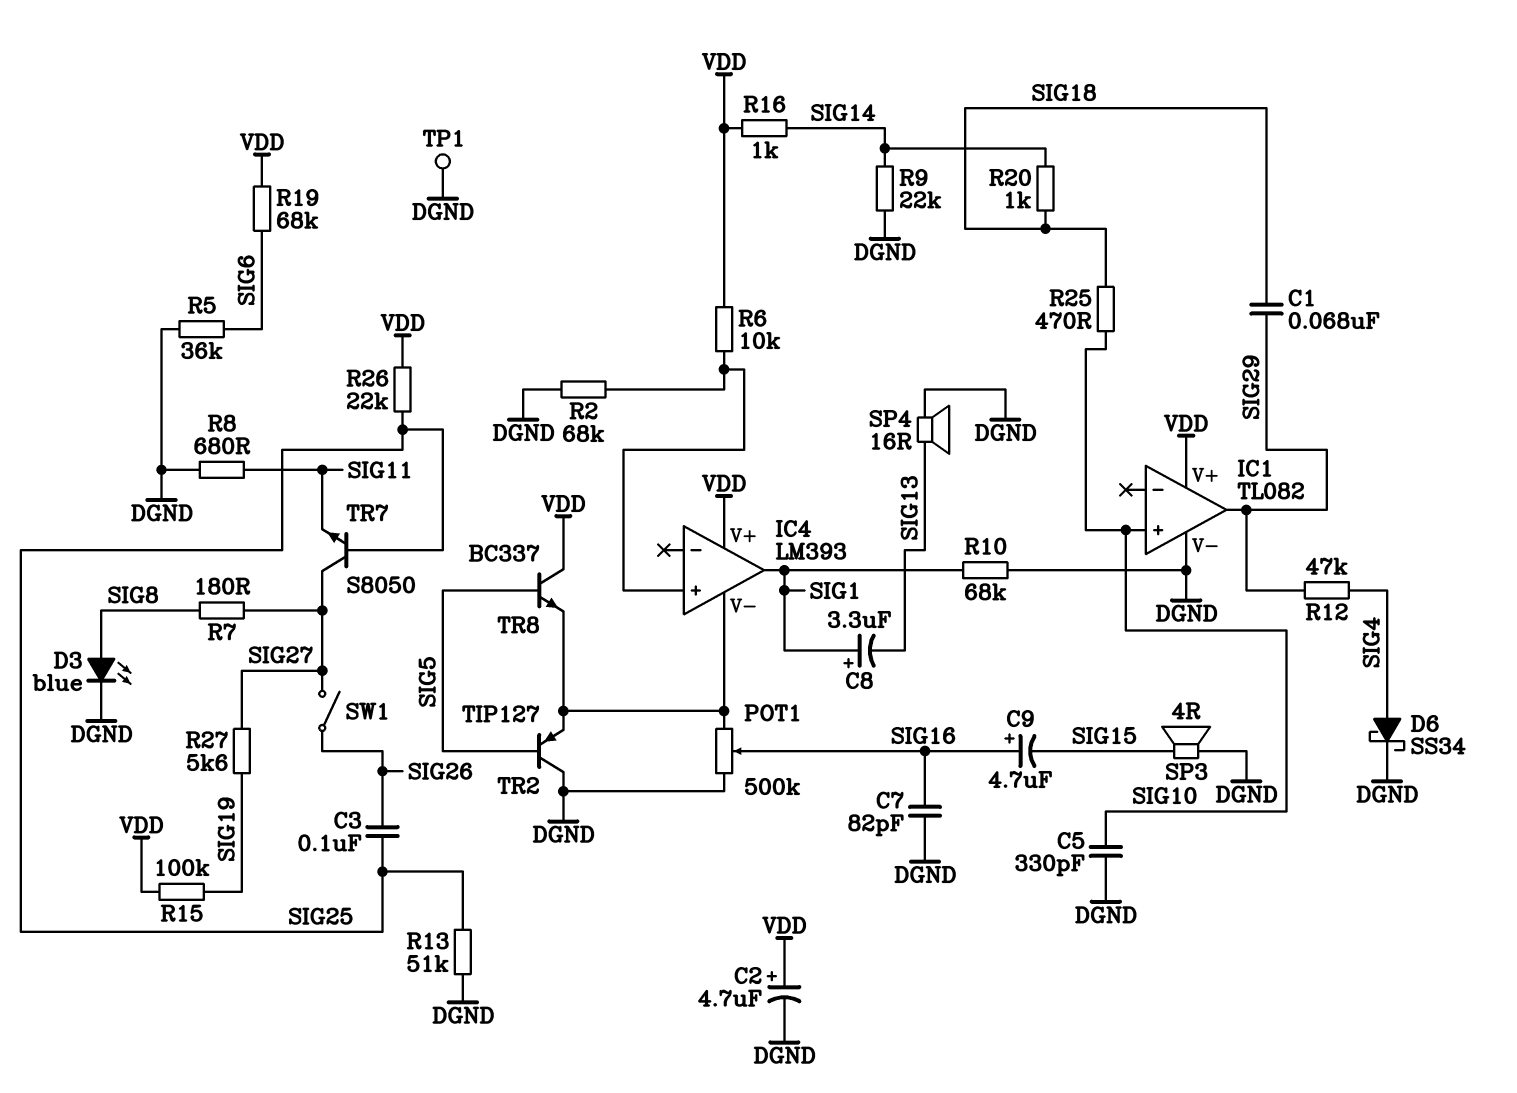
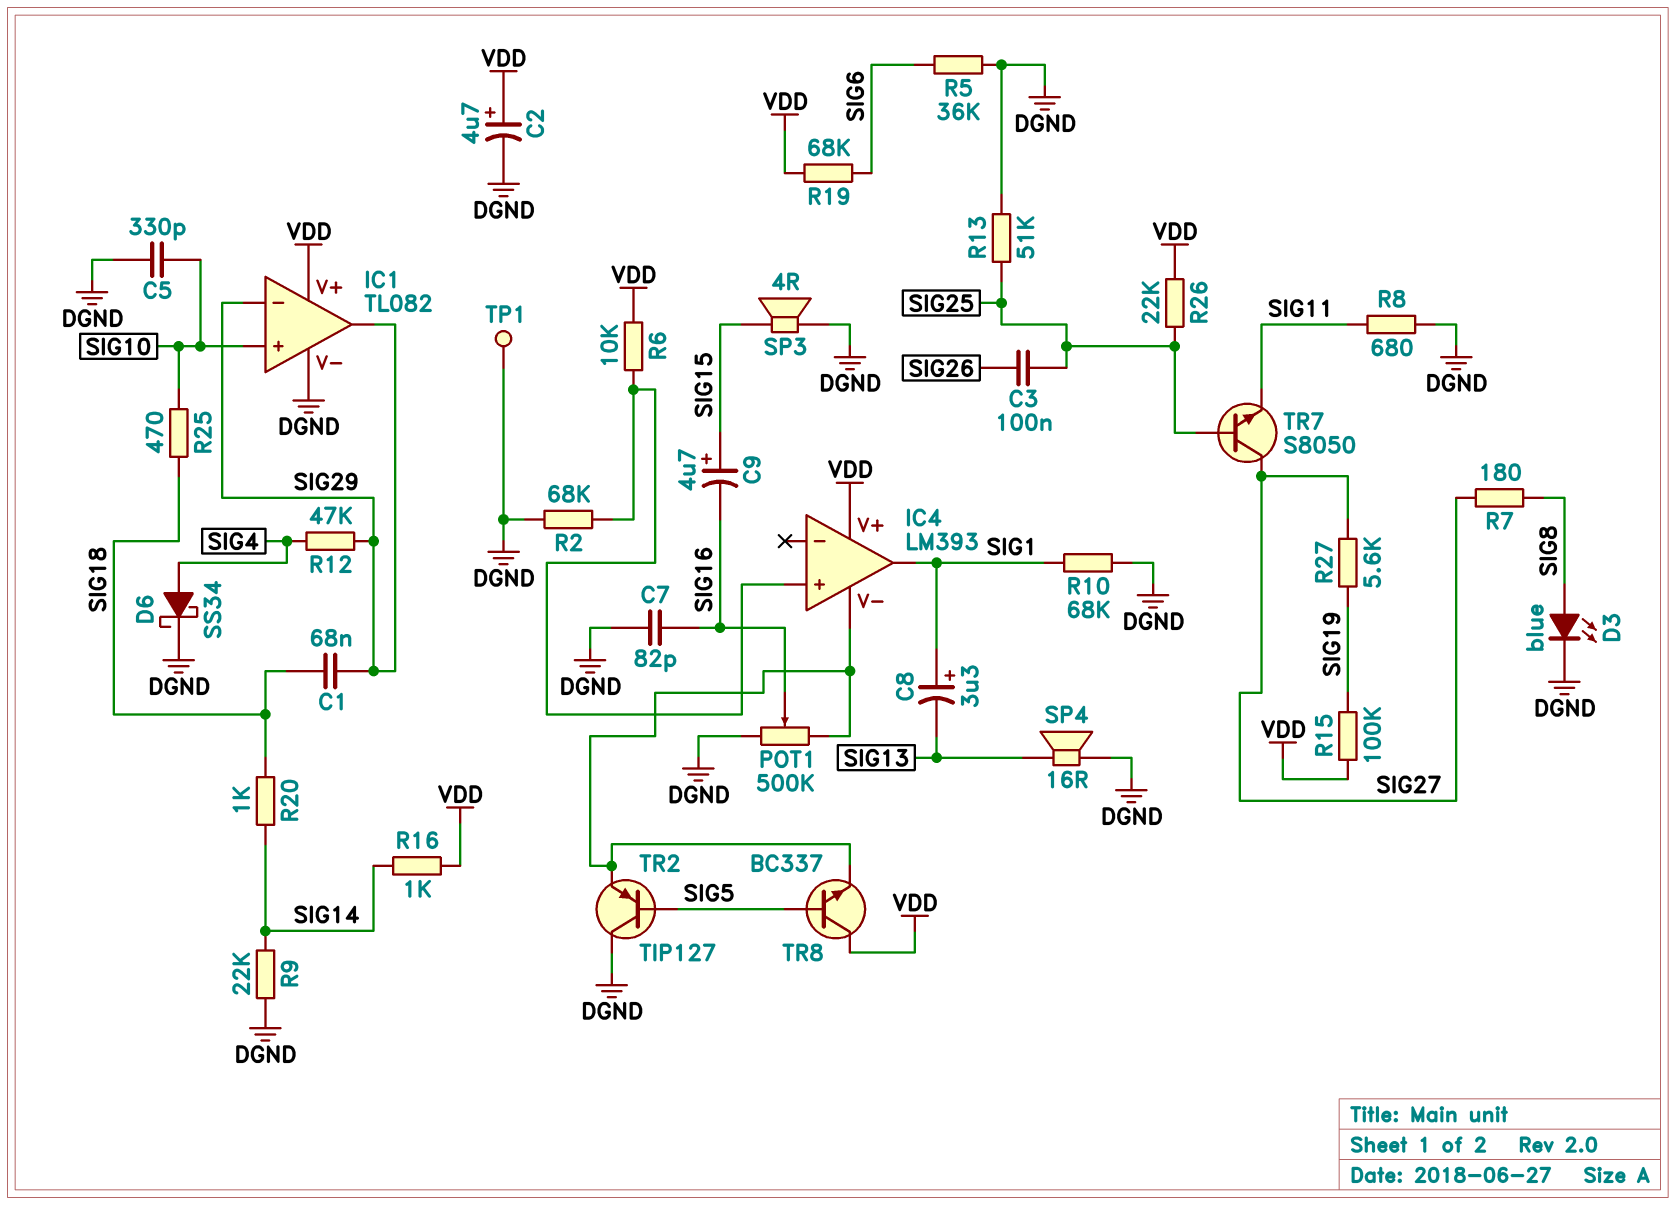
C9: 4.7uF (plus SIG16, minus SIG15) -> 4.7uF (plus SIG15, minus SIG16)
IC1 pin in-: none -> SIG29
SW1: switch (SIG26, SIG27) -> none

